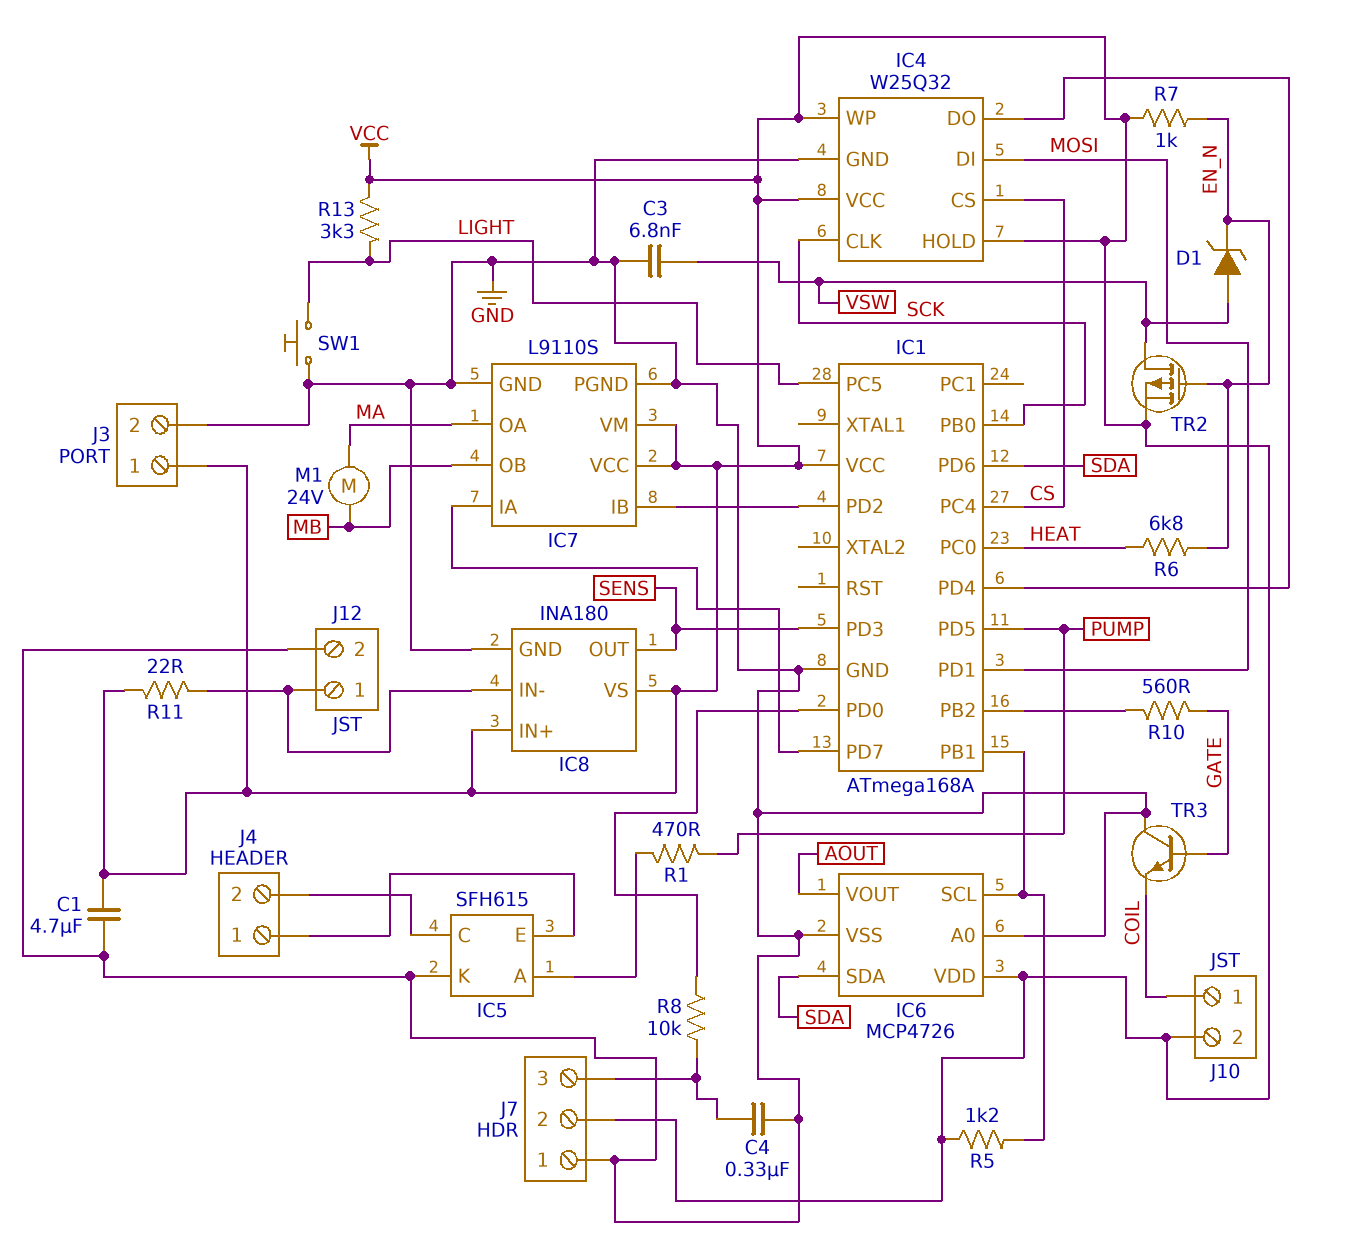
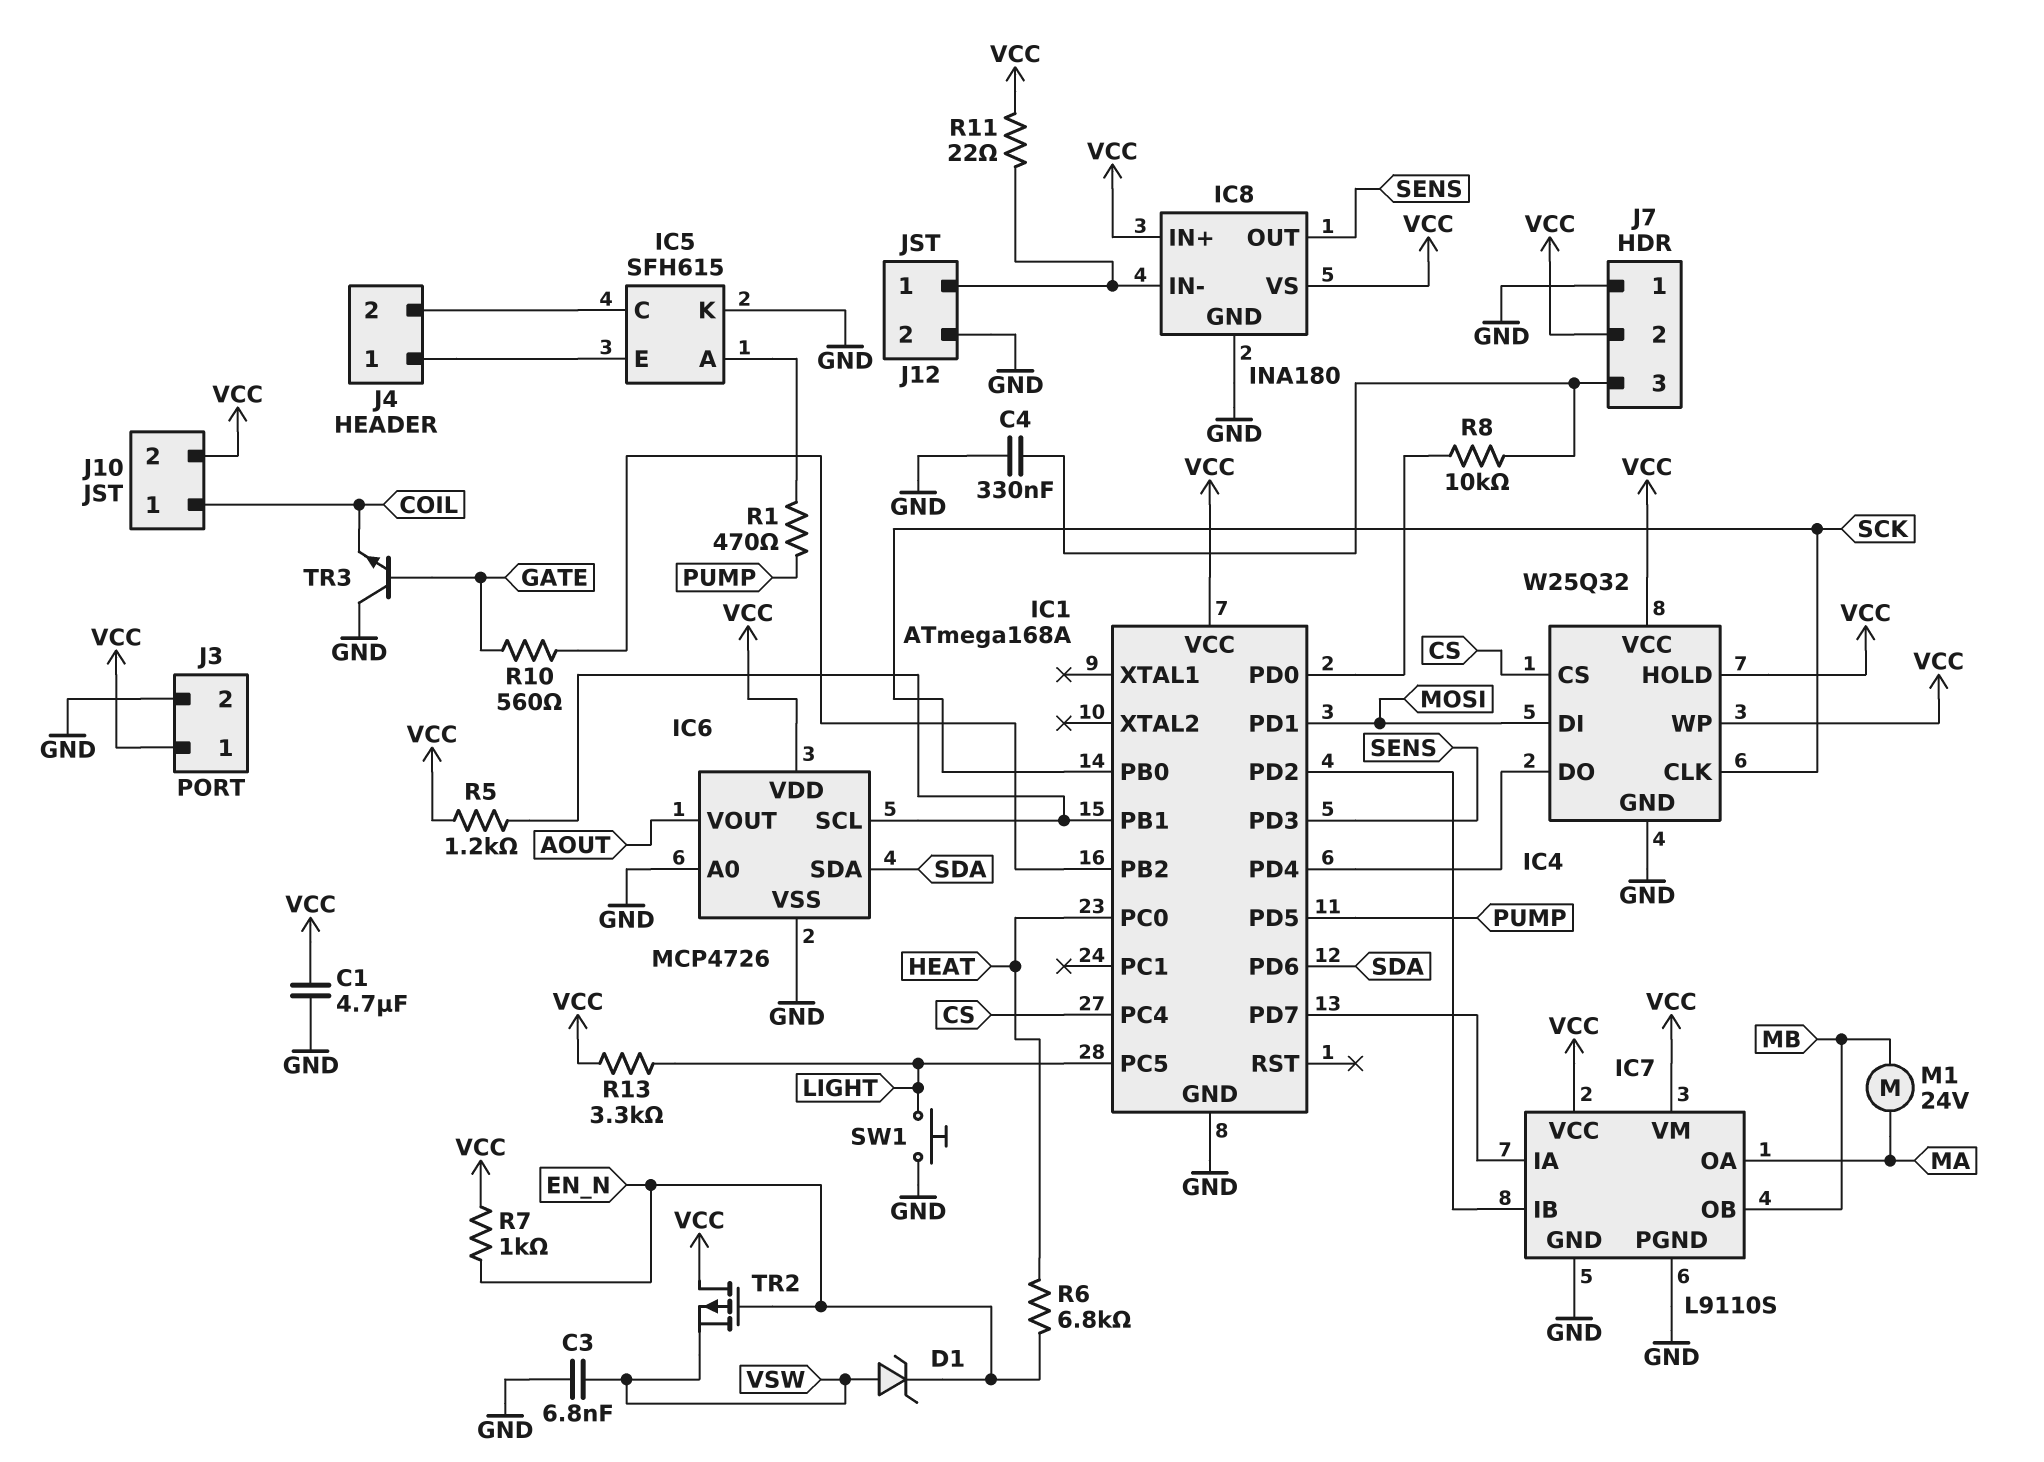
TR2: PMOS (G EN_N, D VSW, S VCC) -> PMOS (G EN_N, D VCC, S VSW)

